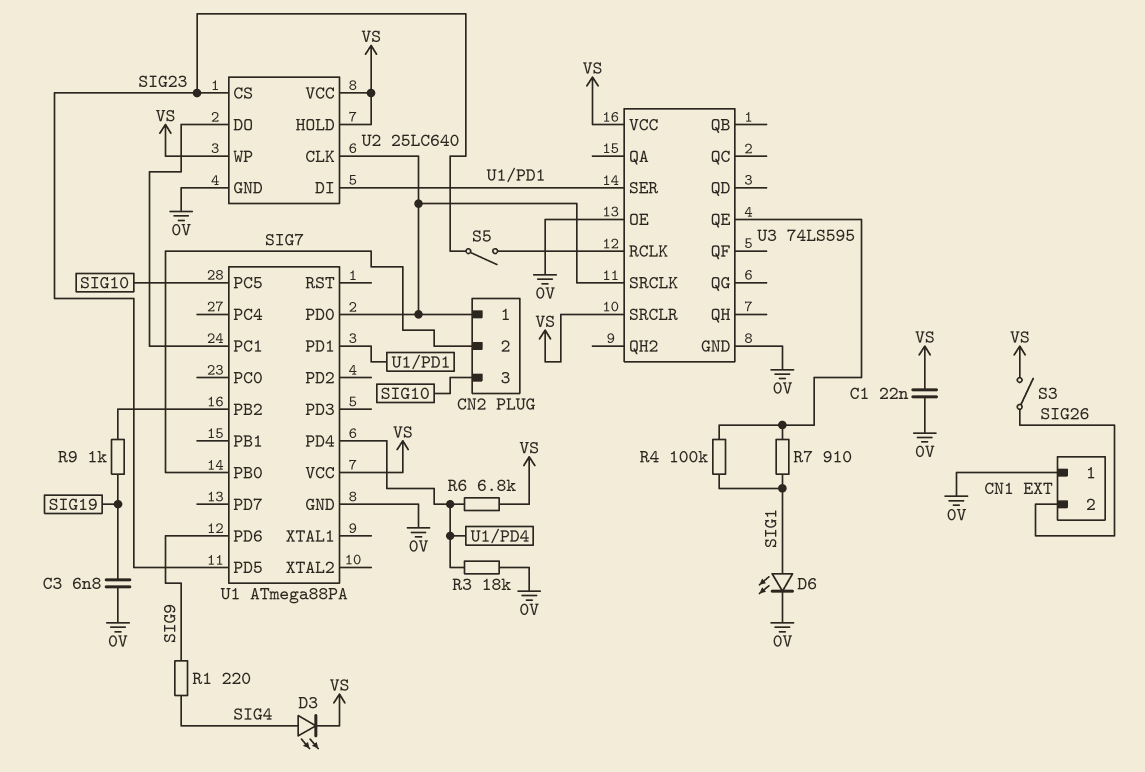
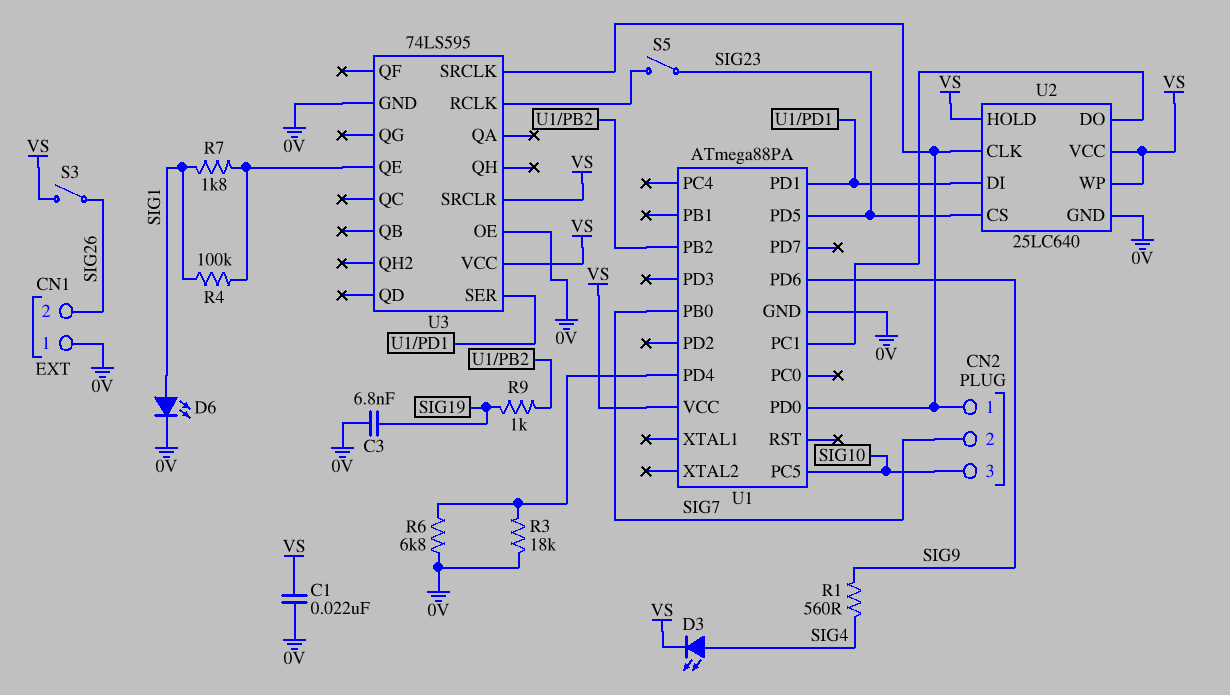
R1: 220 (SIG4, SIG9) -> 560 (SIG4, SIG9)
R6: 6.8k (U1/PD4, VS) -> 6.8k (0V, U1/PD4)
R7: 910 (SIG1, U3/QE) -> 1.8k (SIG1, U3/QE)

